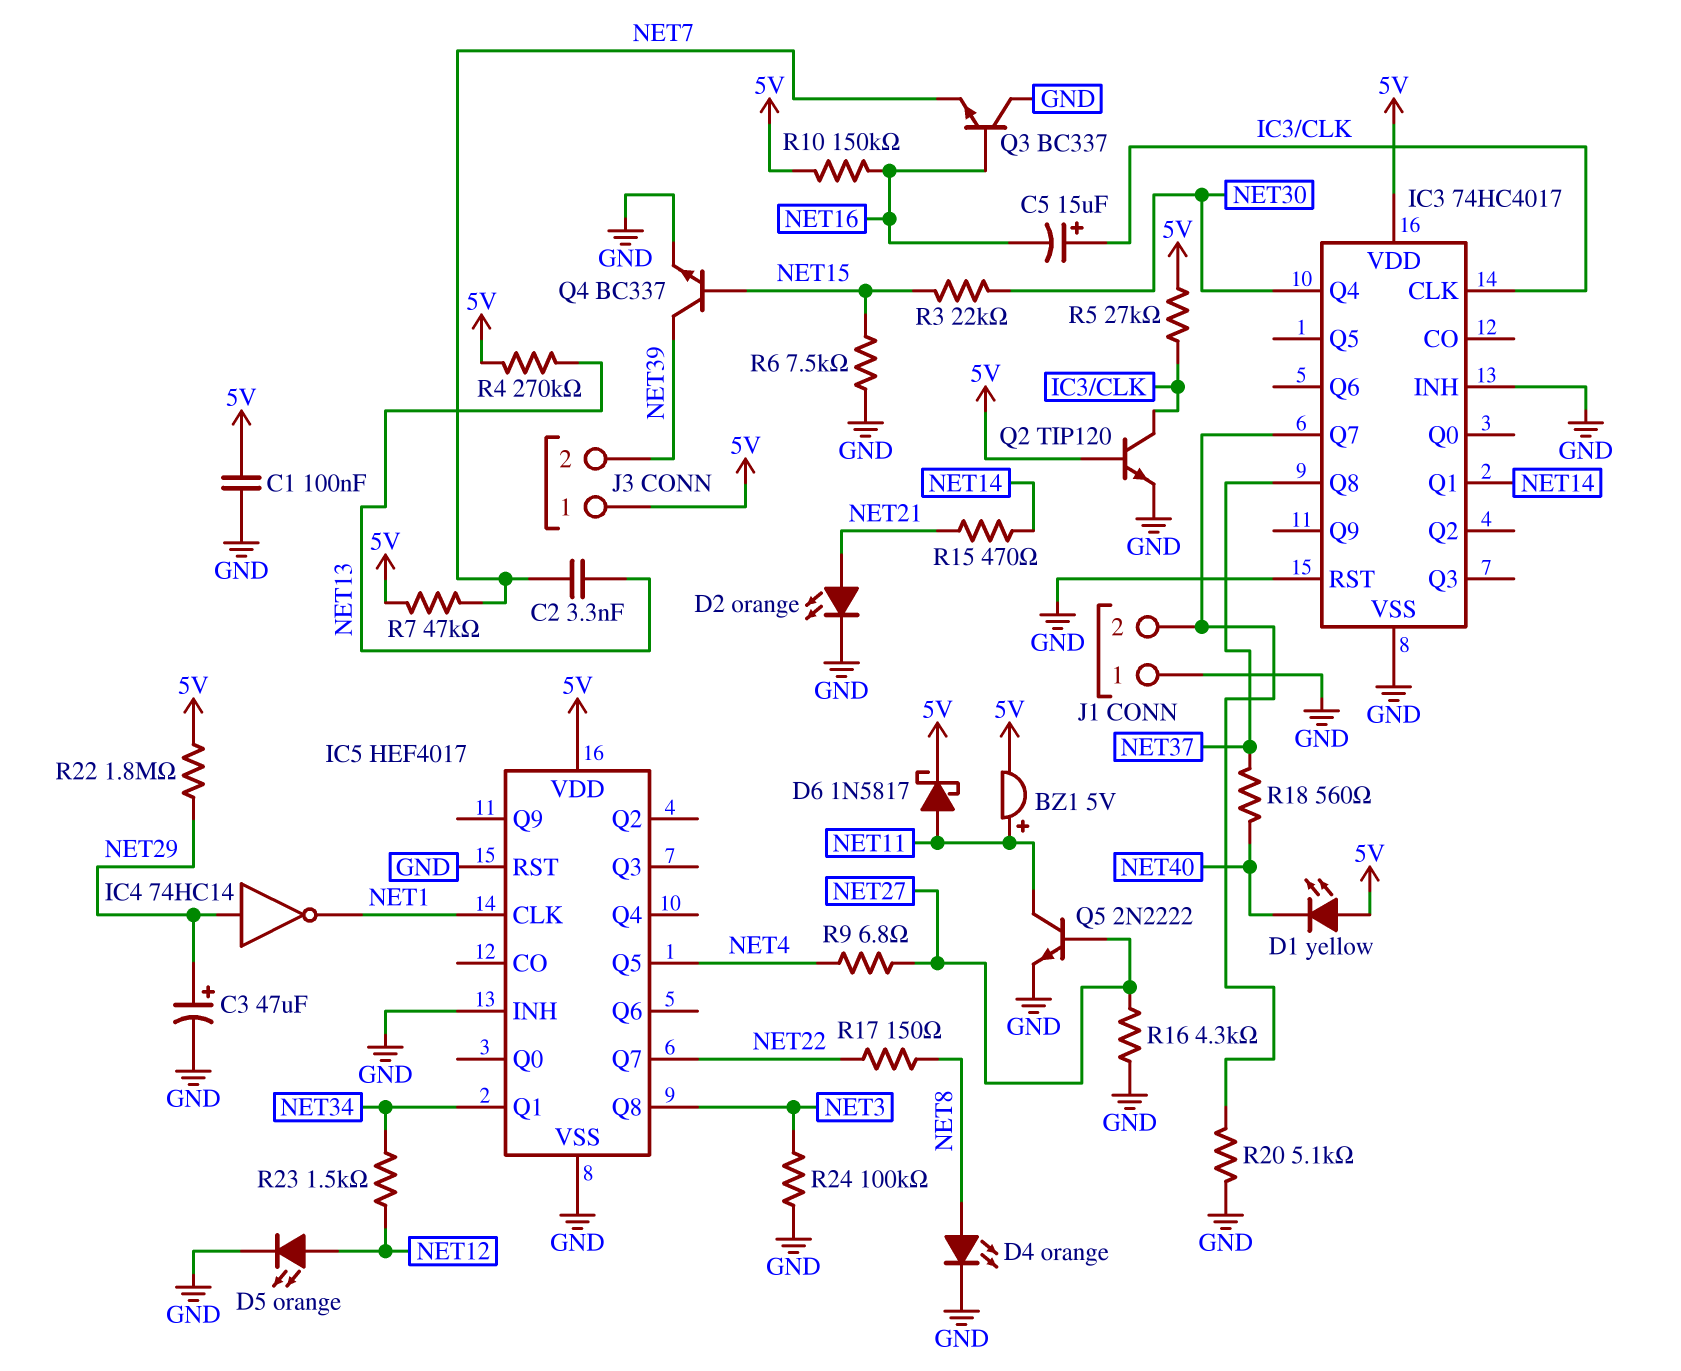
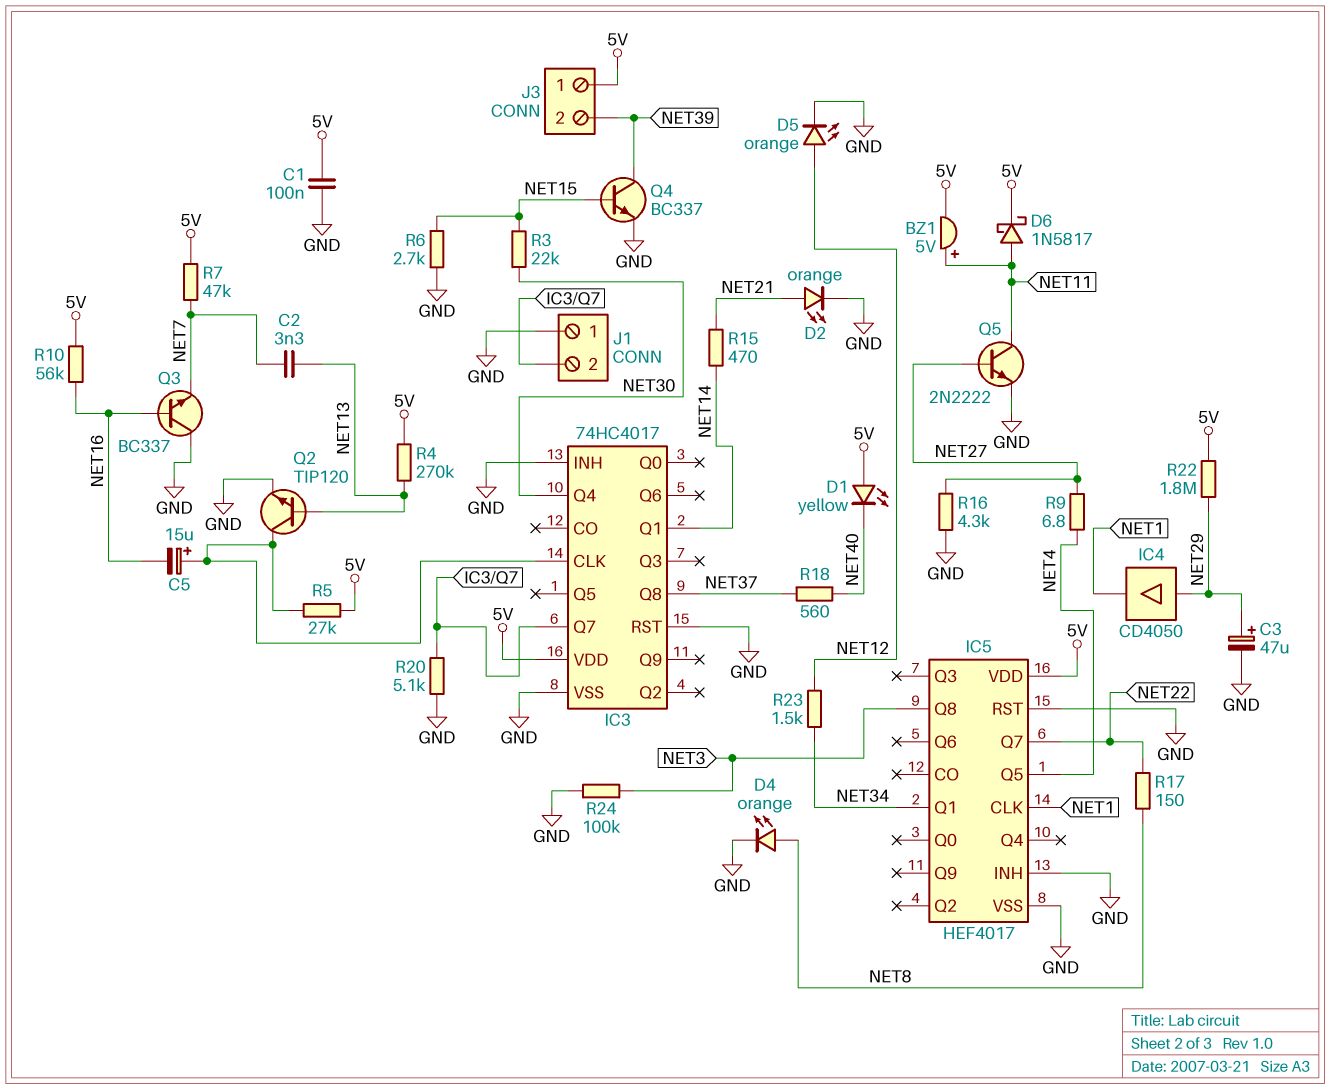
IC4: NOT 74HC14 (in NET29, out NET1) -> buffer CD4050 (in NET29, out NET1)
Q2: NPN TIP120 (B 5V, C IC3/CLK, E GND) -> NPN TIP120 (B NET13, C IC3/CLK, E GND)
R6: 7.5k (GND, NET15) -> 2.7k (GND, NET15)
R10: 150k (5V, NET16) -> 56k (5V, NET16)

